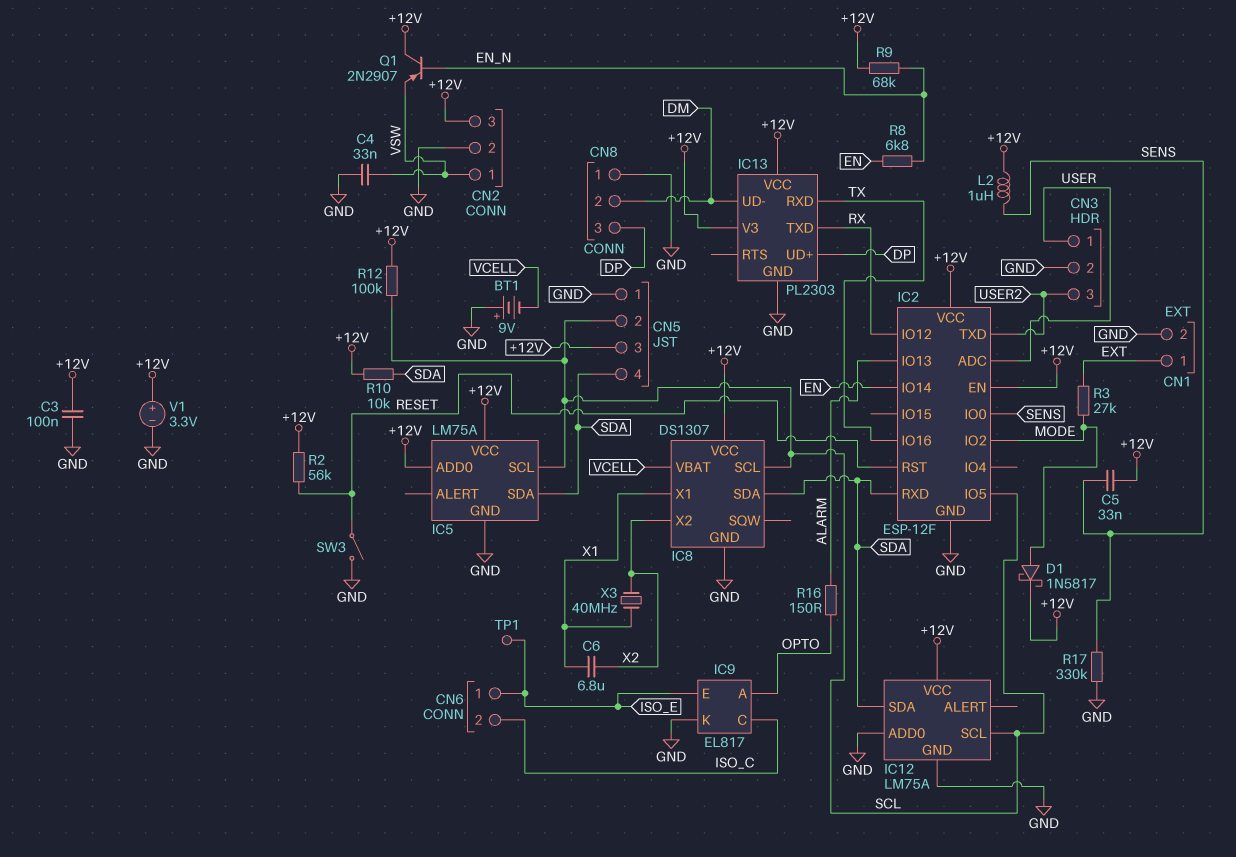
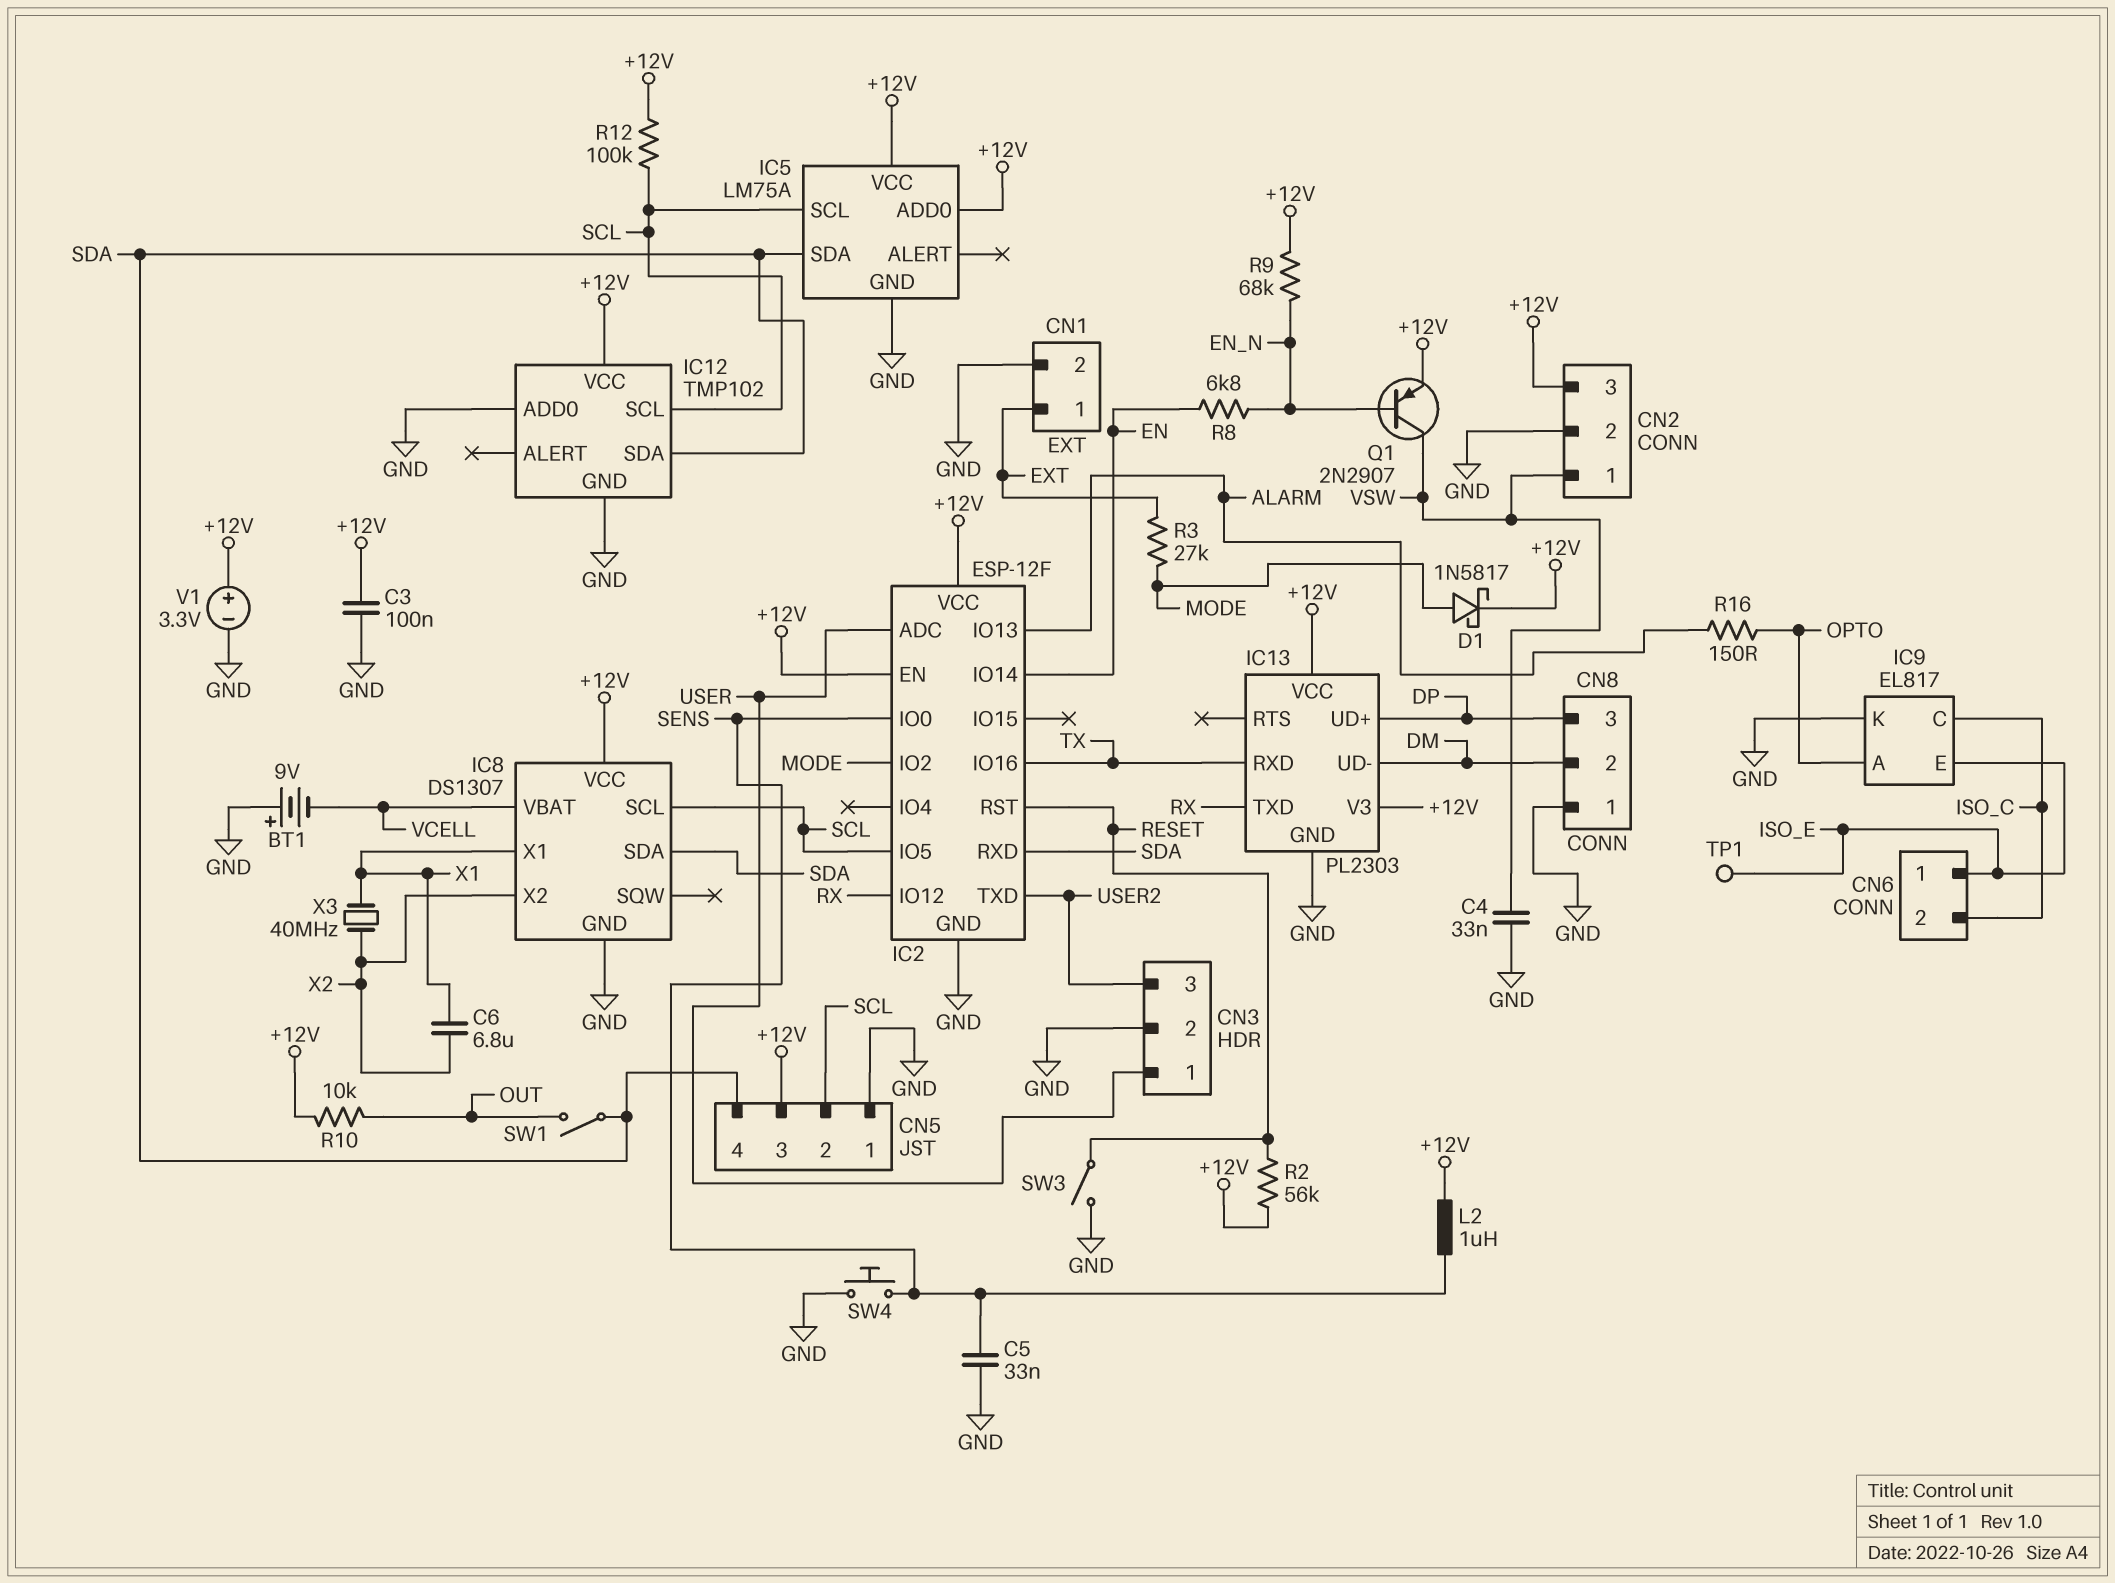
C5: 33nF (+12V, SENS) -> 33nF (GND, SENS)
IC12: LM75A -> TMP102
Q1: PNP 2N2907 (B EN_N, C +12V, E VSW) -> PNP 2N2907 (B EN_N, C VSW, E +12V)
R10: 10k (+12V, SDA) -> 10k (+12V, OUT)
R17: 330k (GND, SENS) -> none
SW1: none -> switch (OUT, SDA)
SW4: none -> button (GND, SENS)

